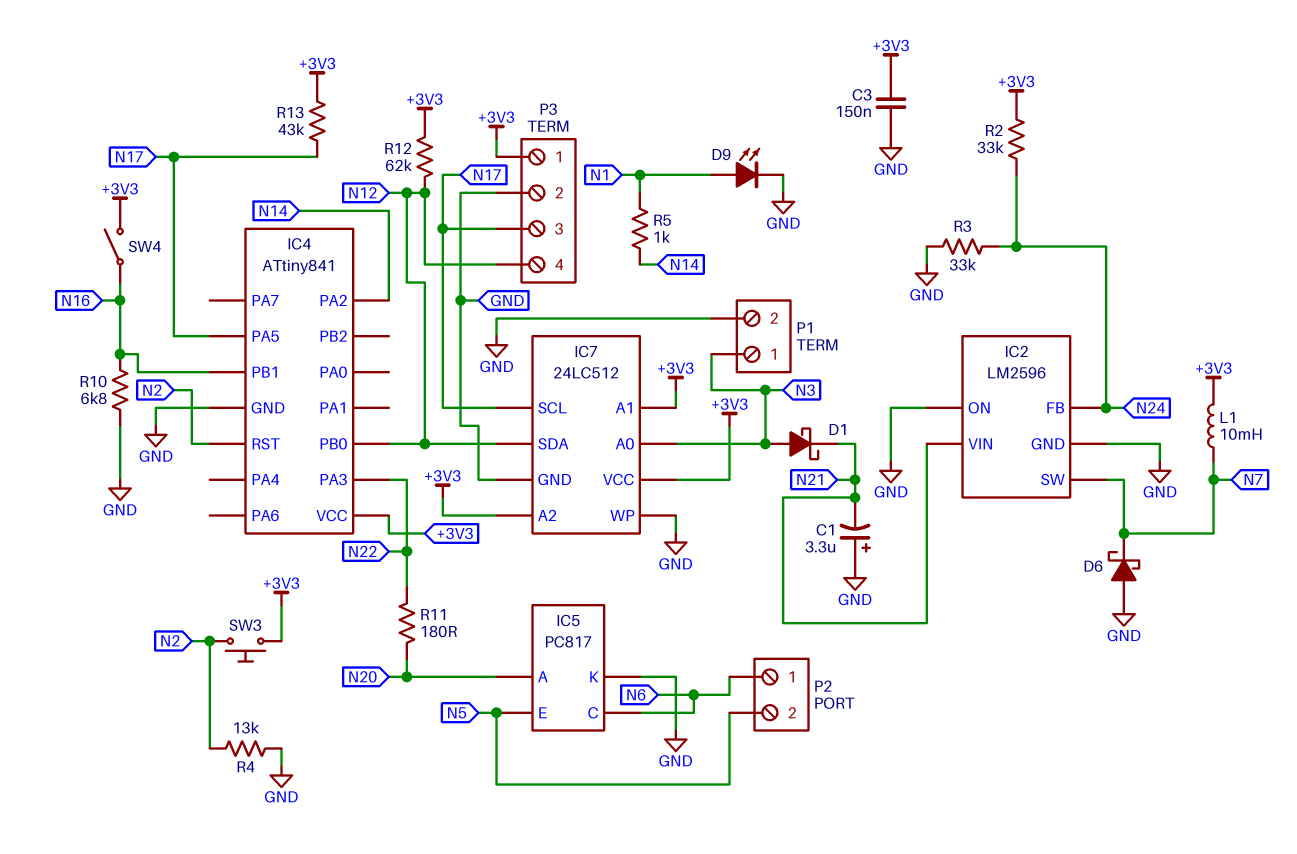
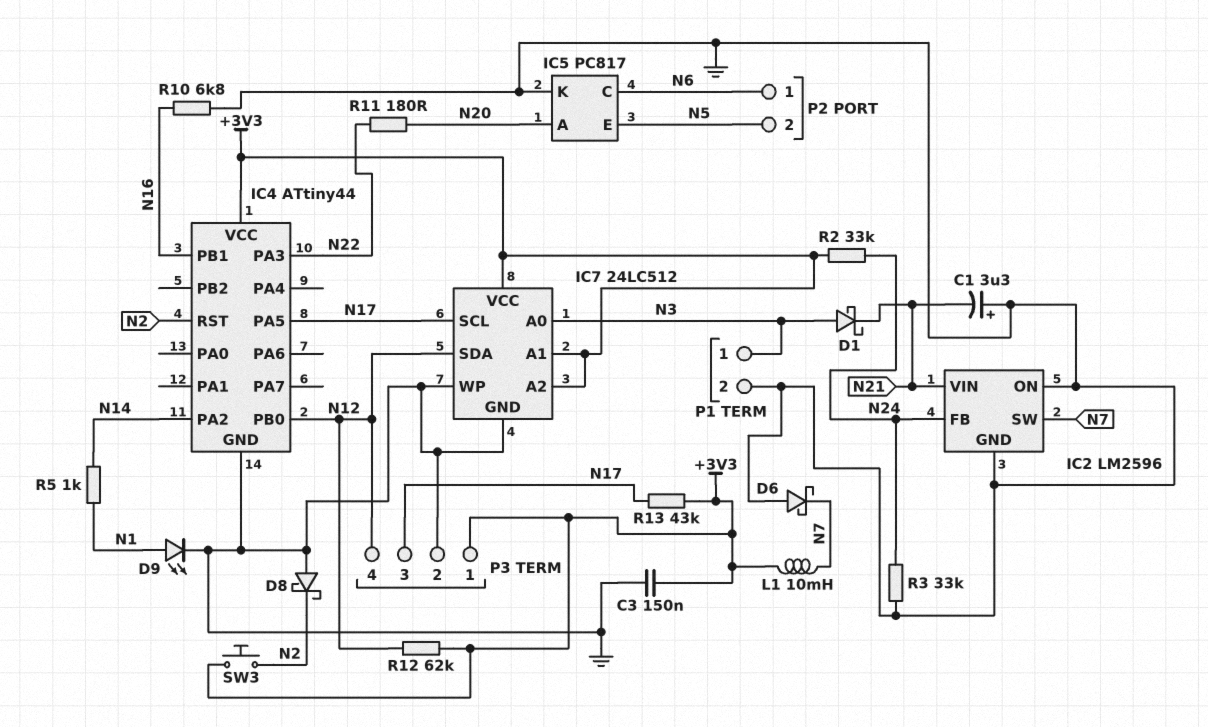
D8: none -> schottky (A GND, K N2)
IC4: ATtiny841 -> ATtiny44
R4: 13k (GND, N2) -> none
SW4: switch (+3V3, N16) -> none

